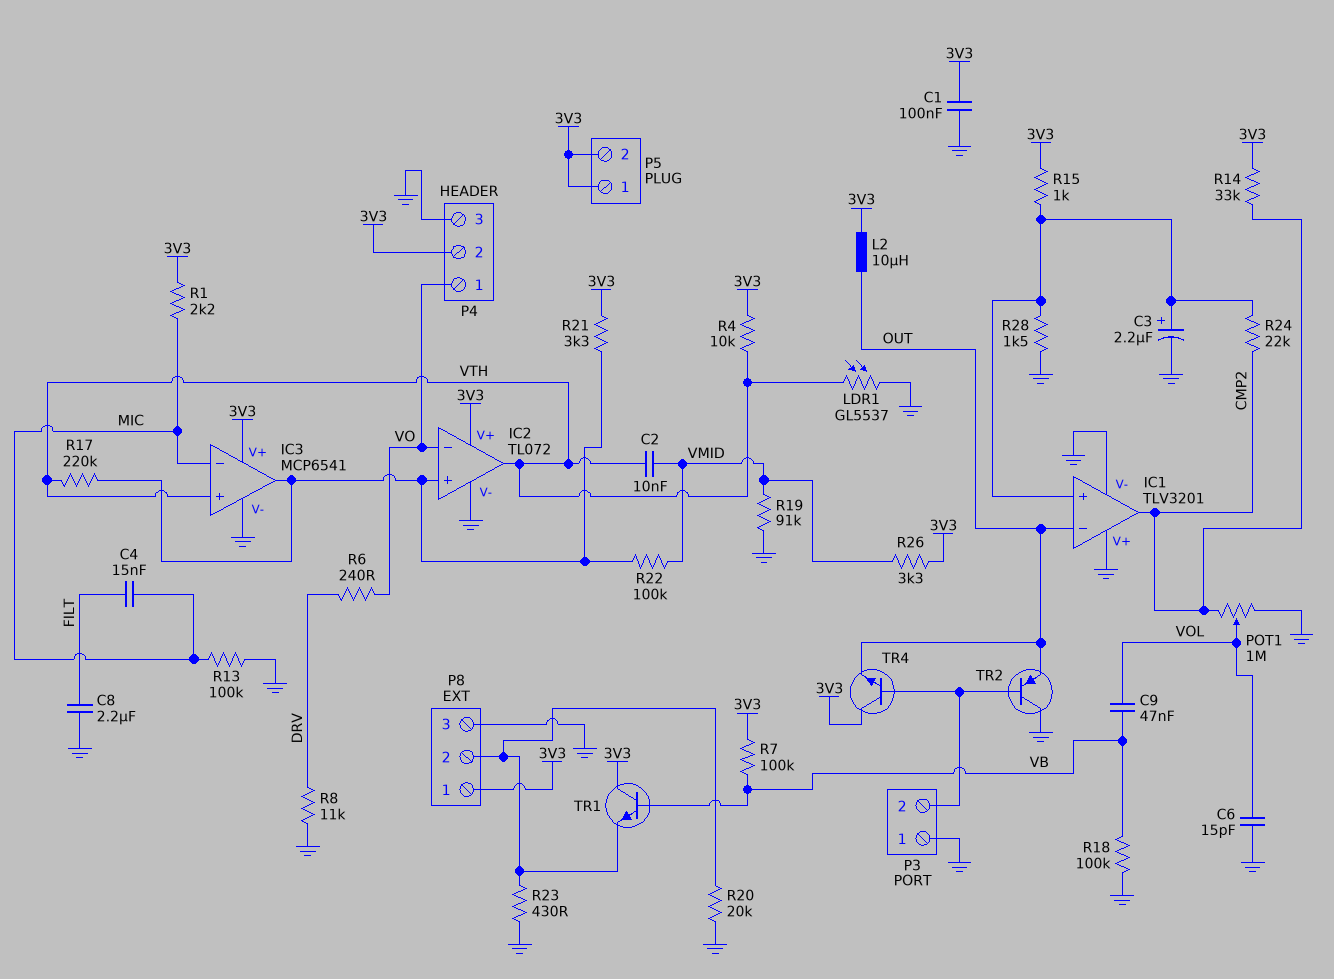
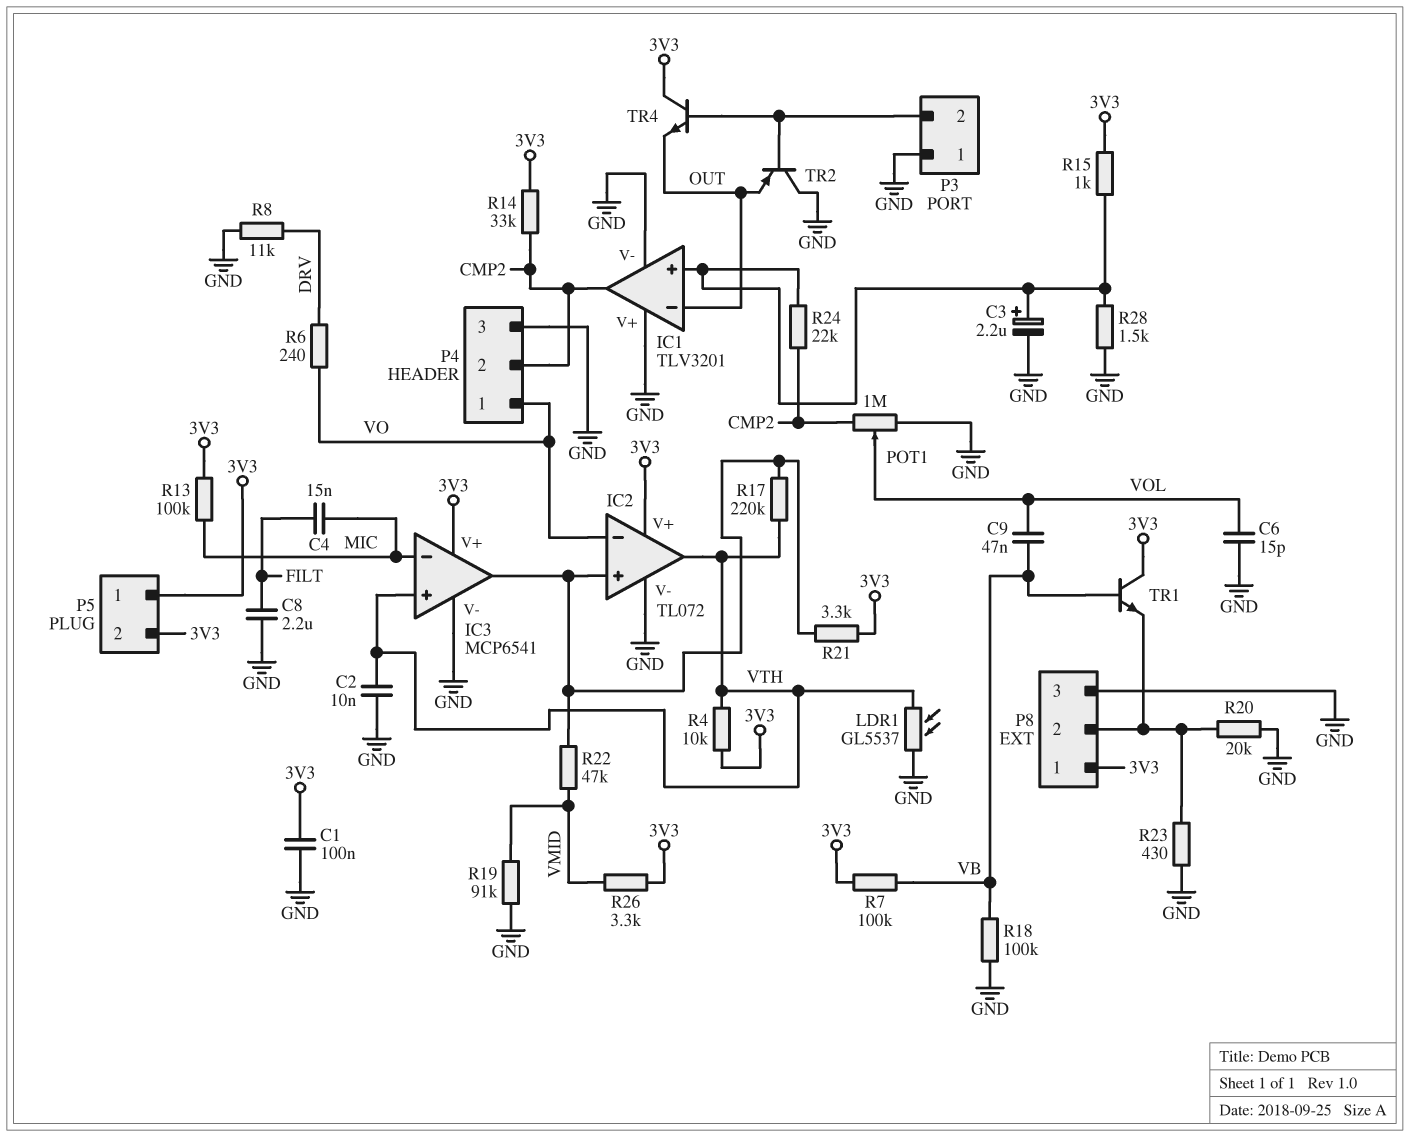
C2: 10nF (VMID, VTH) -> 10nF (GND, VTH)
L2: 10uH (3V3, OUT) -> none
P4 pin 2: 3V3 -> CMP2
R1: 2.2k (3V3, MIC) -> none
R13: 100k (GND, MIC) -> 100k (3V3, MIC)
R22: 100k (IC2/in+, VMID) -> 47k (IC2/in+, VMID)

